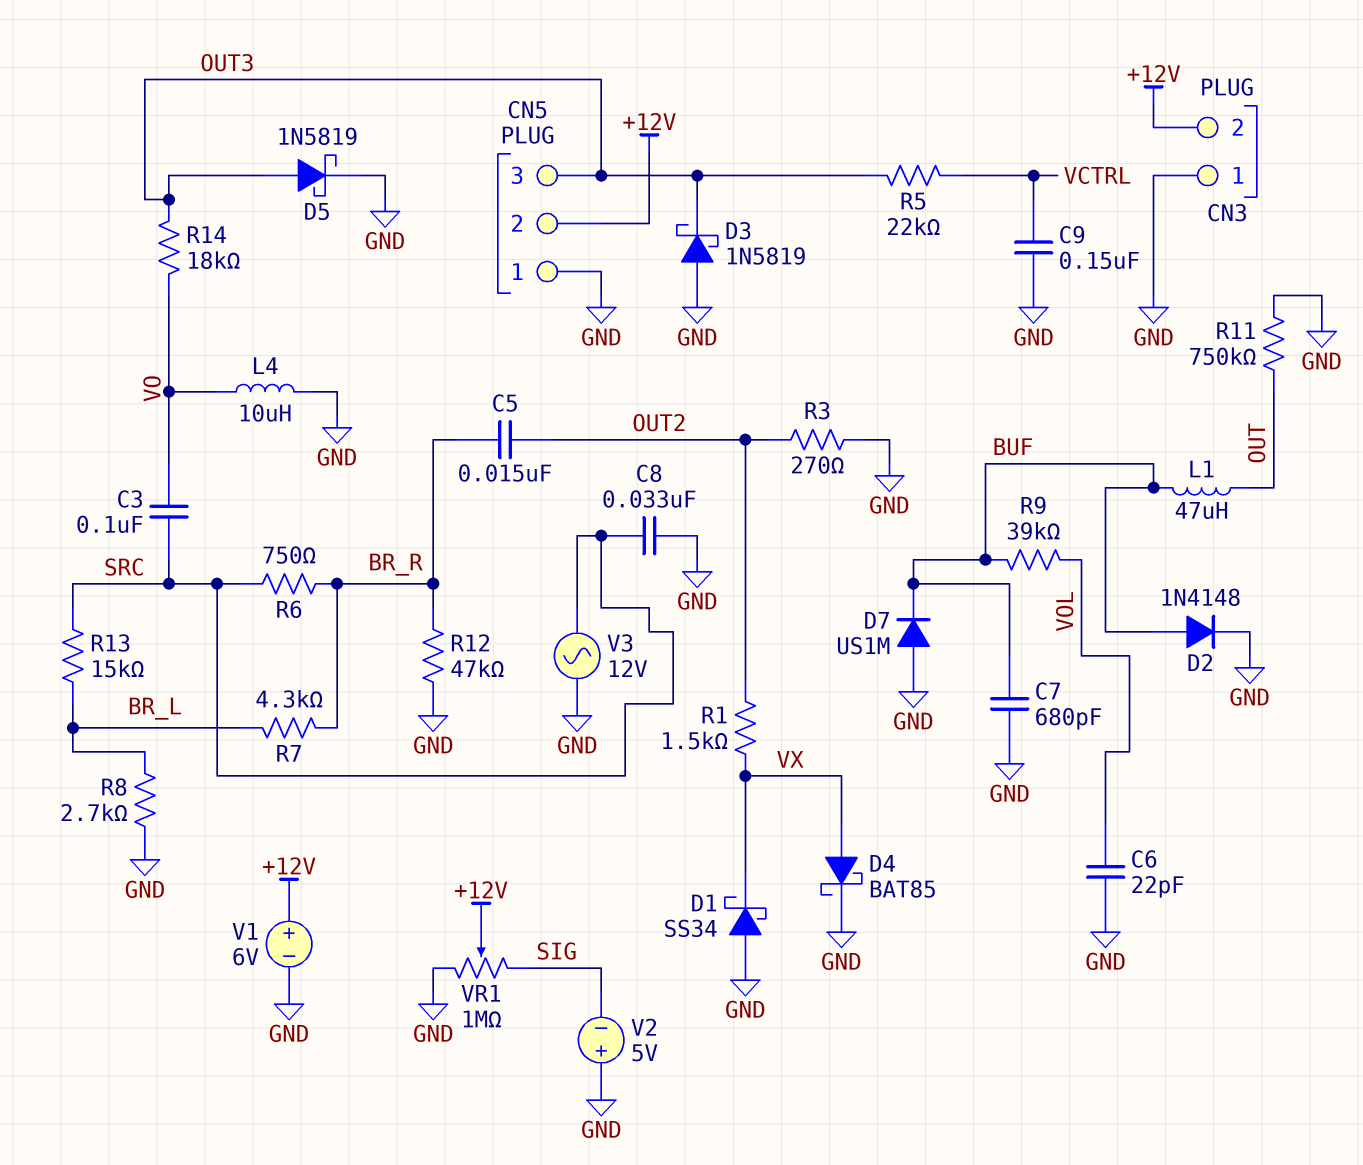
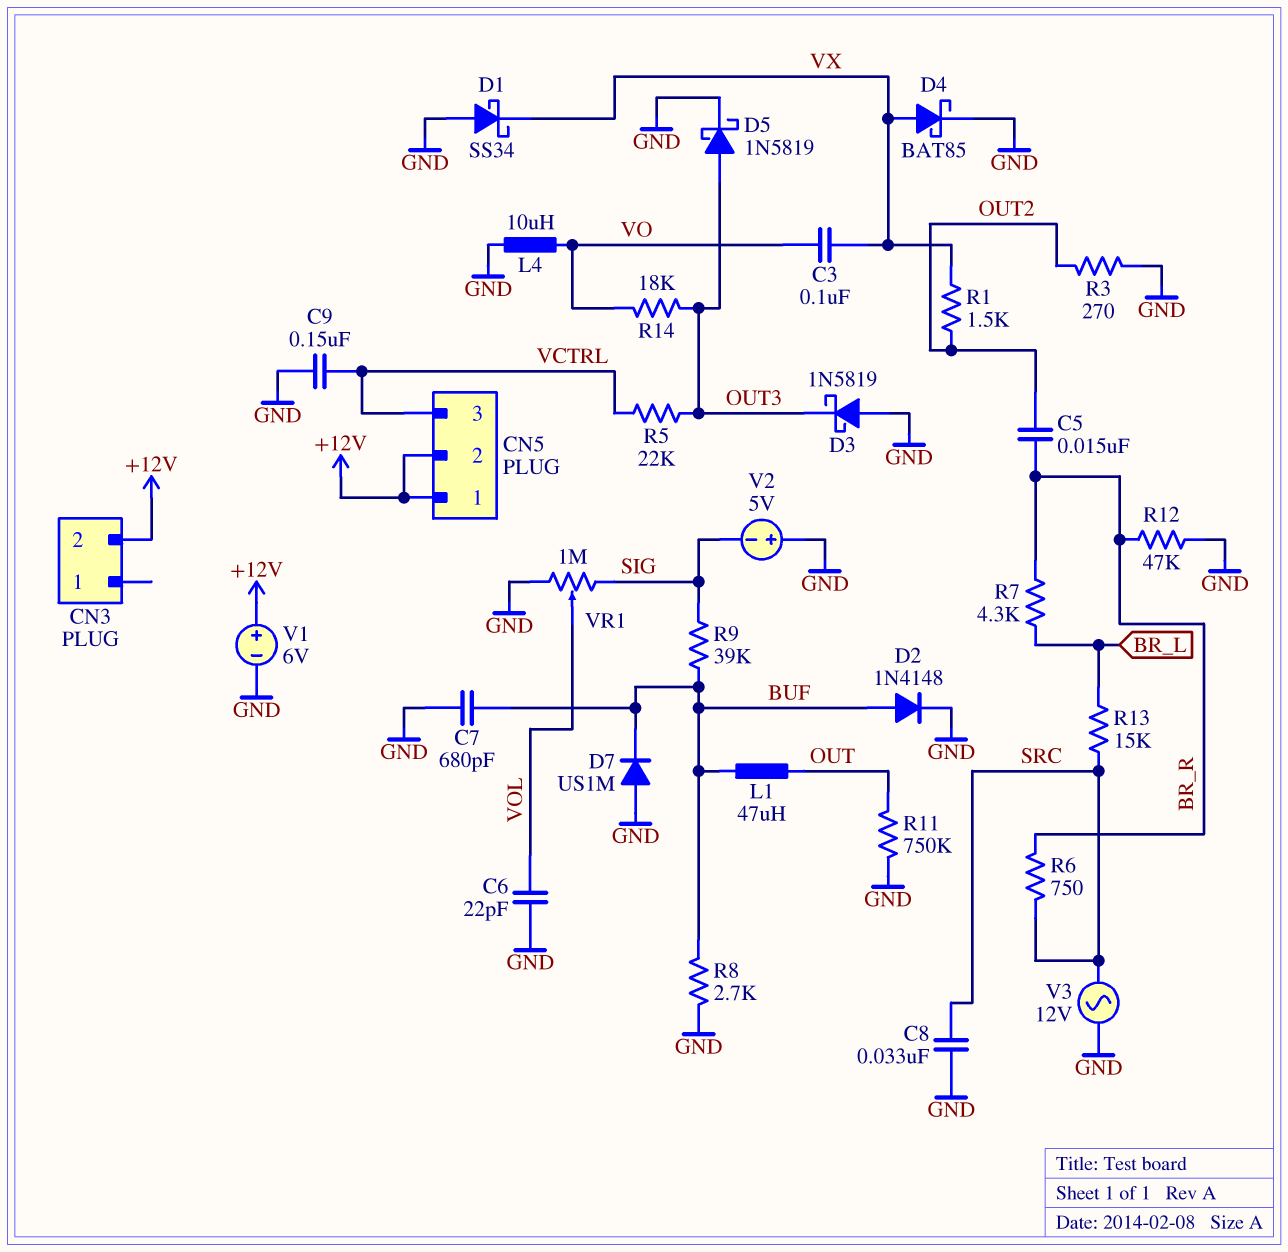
C3: 100nF (SRC, VO) -> 100nF (VO, VX)
CN3 pin 1: GND -> none
CN5 pin 1: GND -> +12V
CN5 pin 3: OUT3 -> VCTRL
R8: 2.7k (BR_L, GND) -> 2.7k (BUF, GND)
R9: 39k (BUF, VOL) -> 39k (BUF, SIG)
VR1: 1M (GND, SIG, wiper +12V) -> 1M (GND, SIG, wiper VOL)

